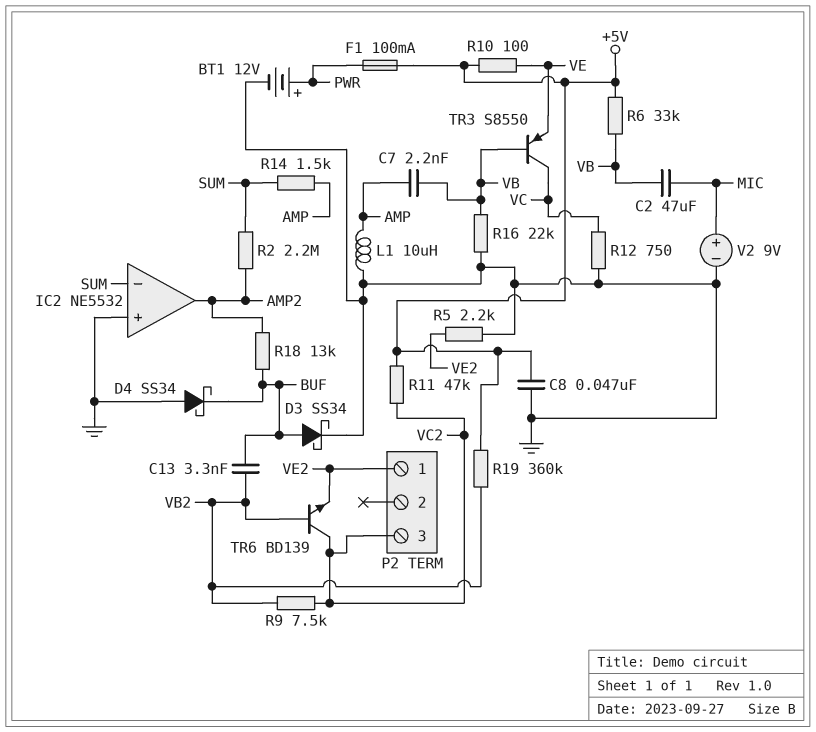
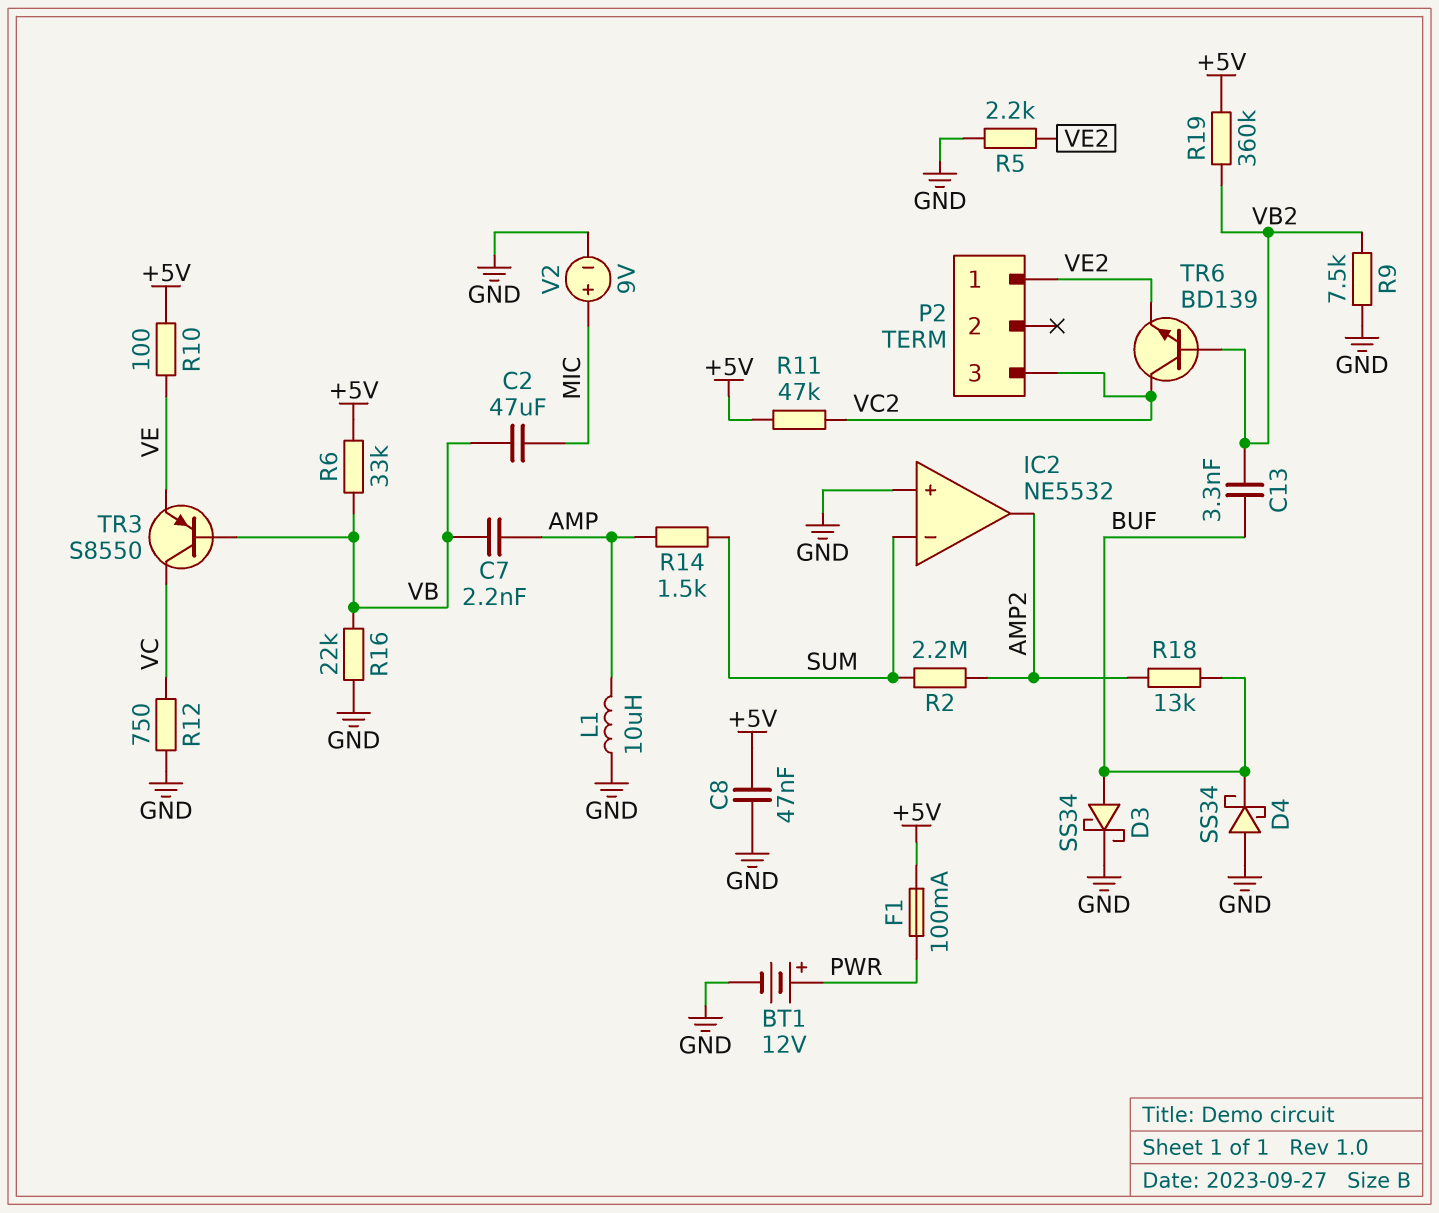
R9: 7.5k (VB2, VC2) -> 7.5k (GND, VB2)

